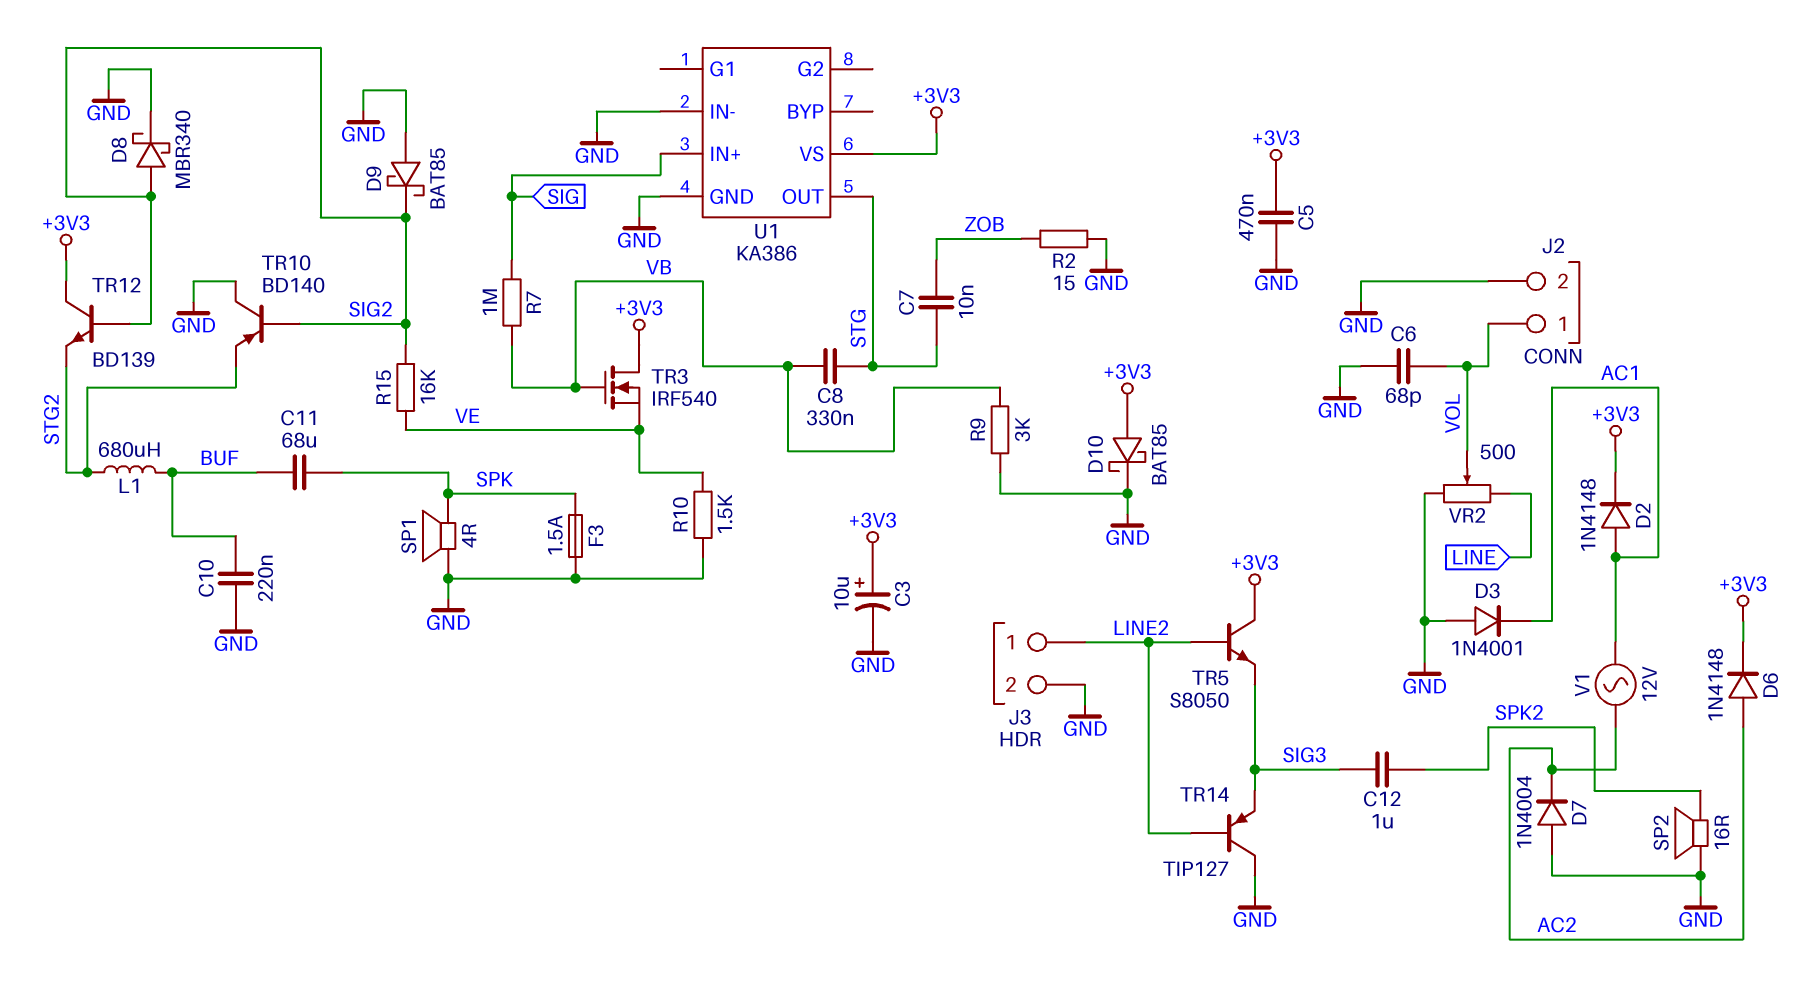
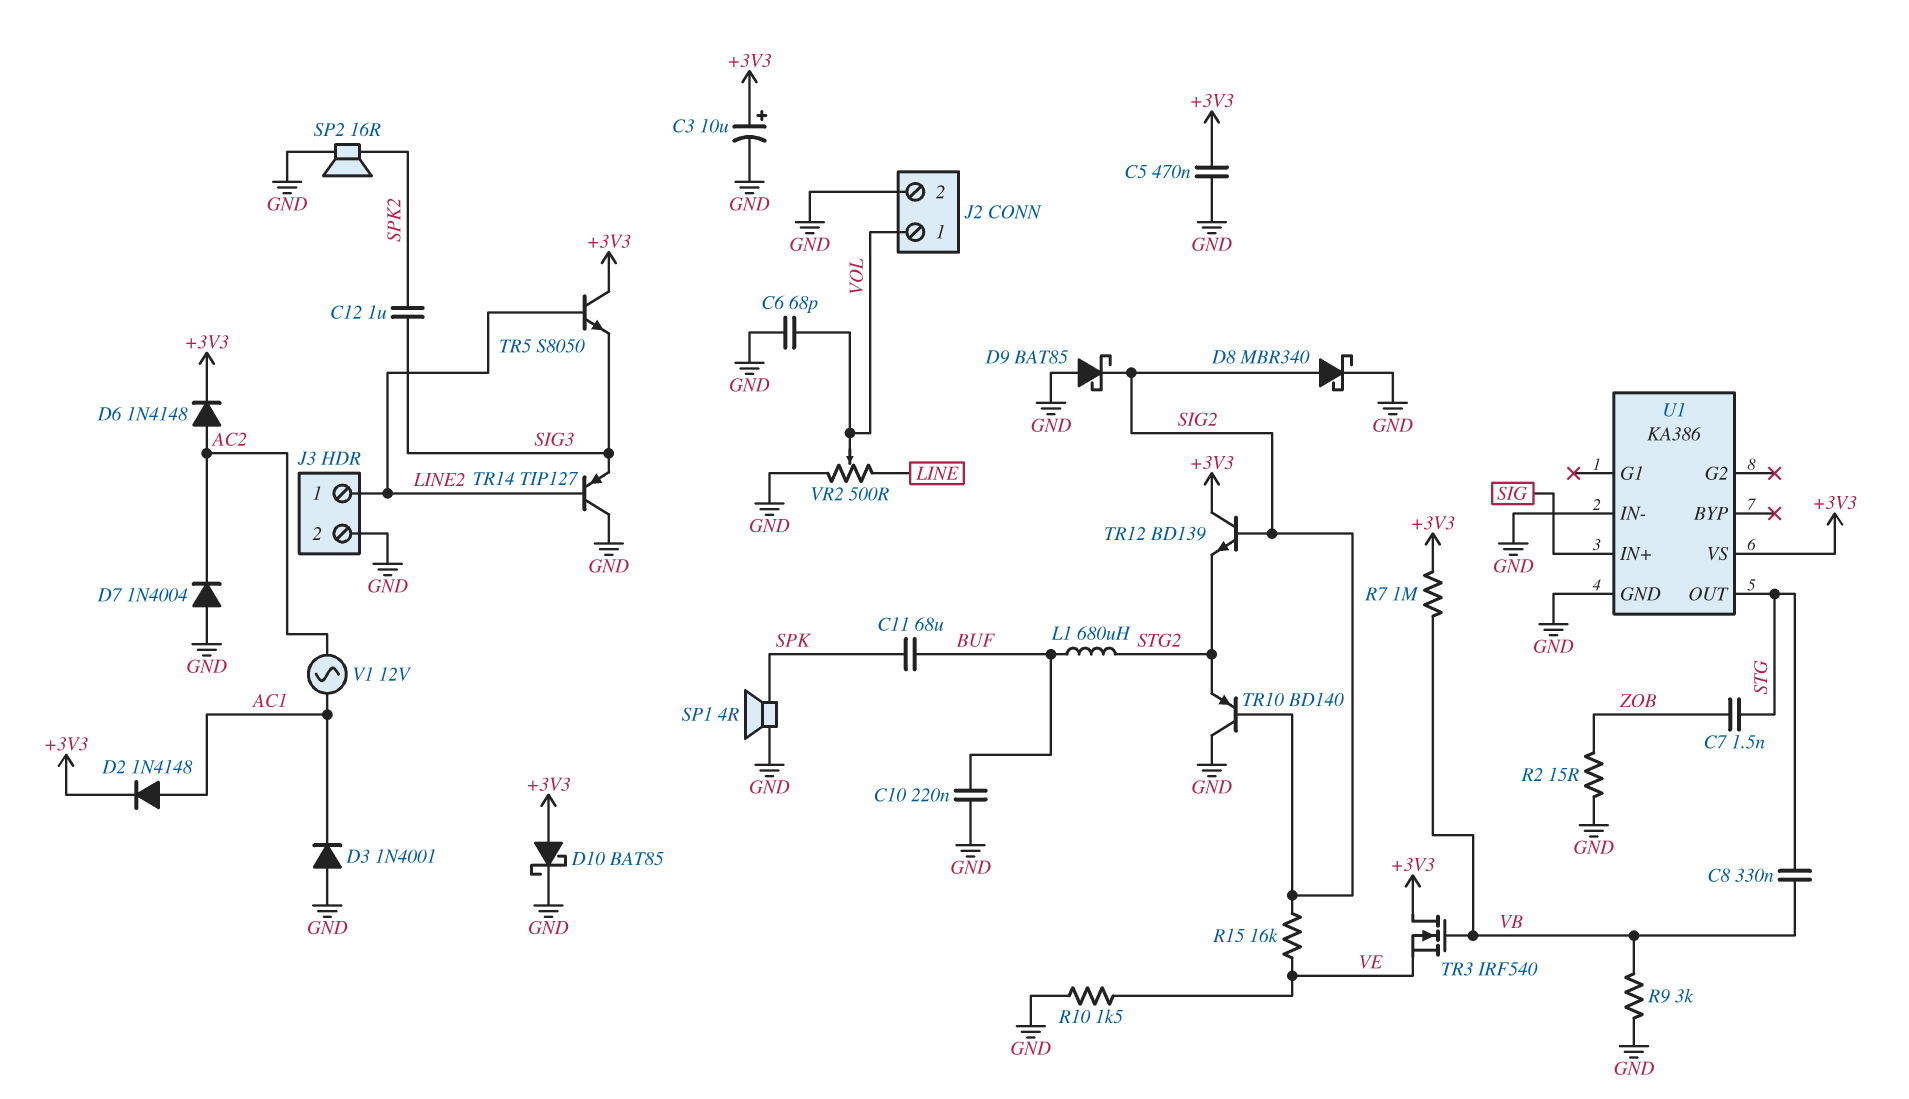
C7: 10nF (STG, ZOB) -> 1.5nF (STG, ZOB)
F3: 1.5A (GND, SPK) -> none
R7: 1M (SIG, VB) -> 1M (+3V3, VB)

